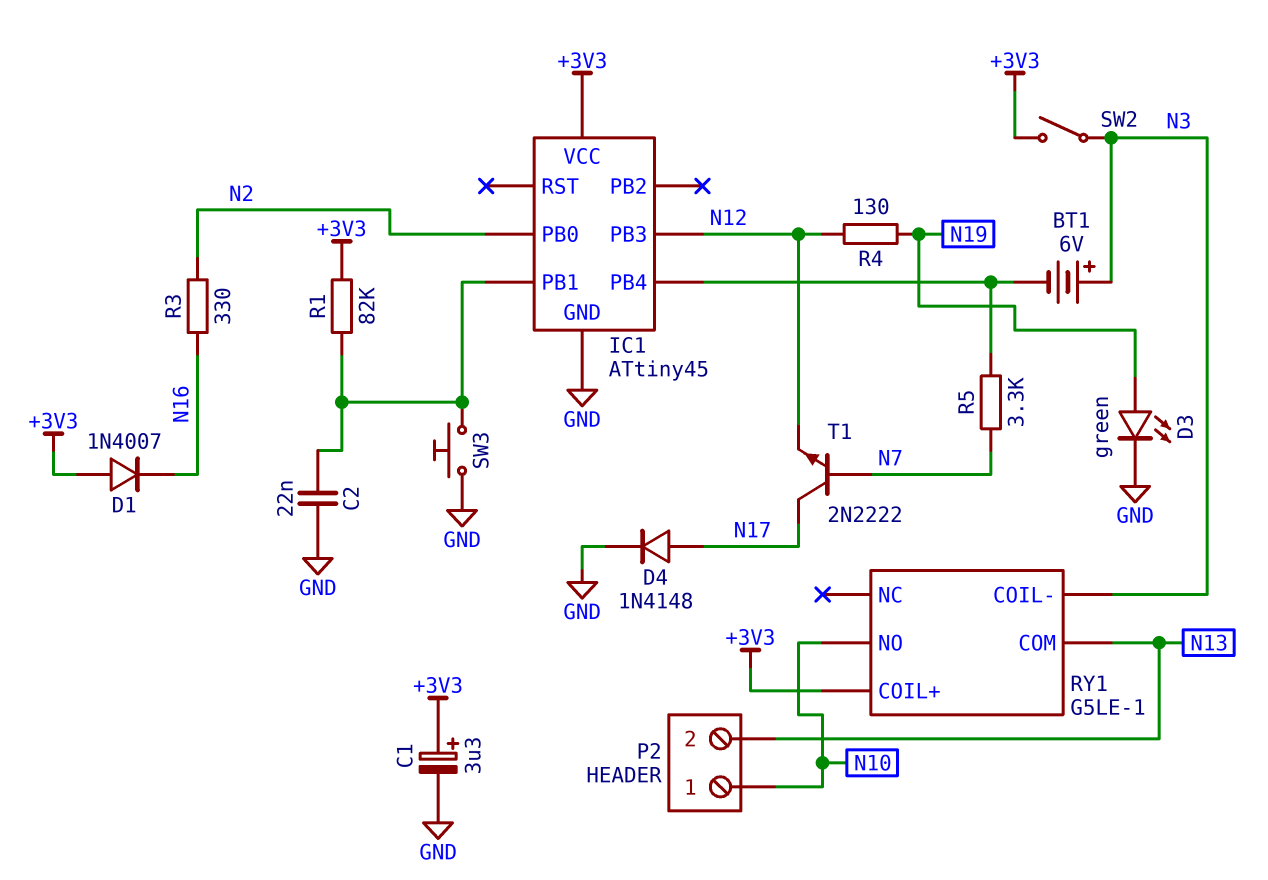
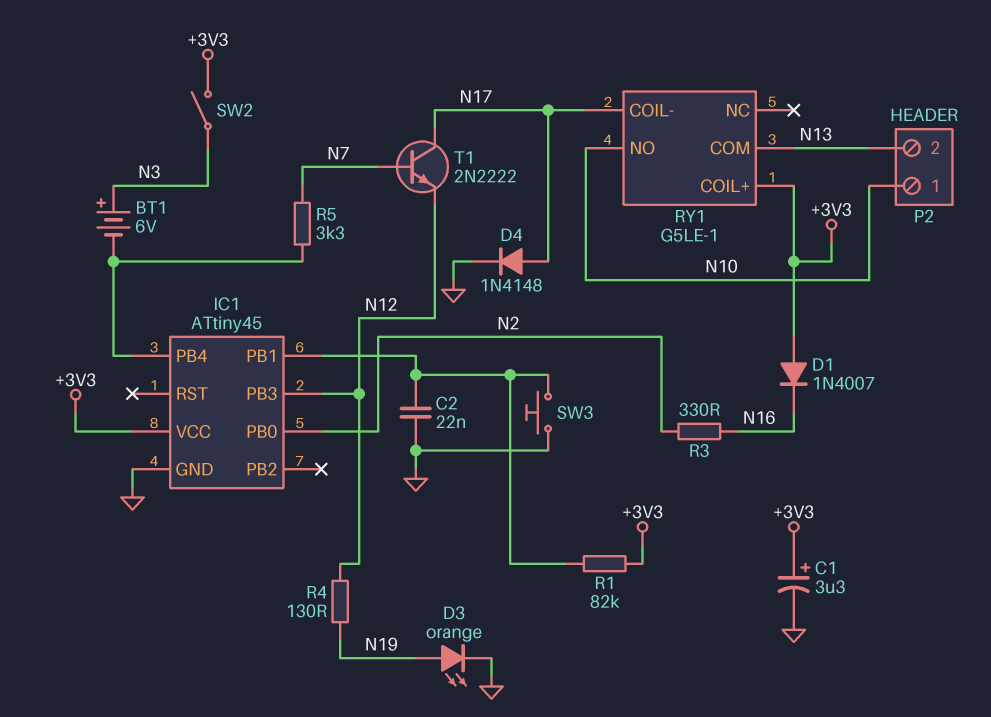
D3: LED green (A N19, K GND) -> LED orange (A N19, K GND)
RY1 pin COIL-: N3 -> N17

